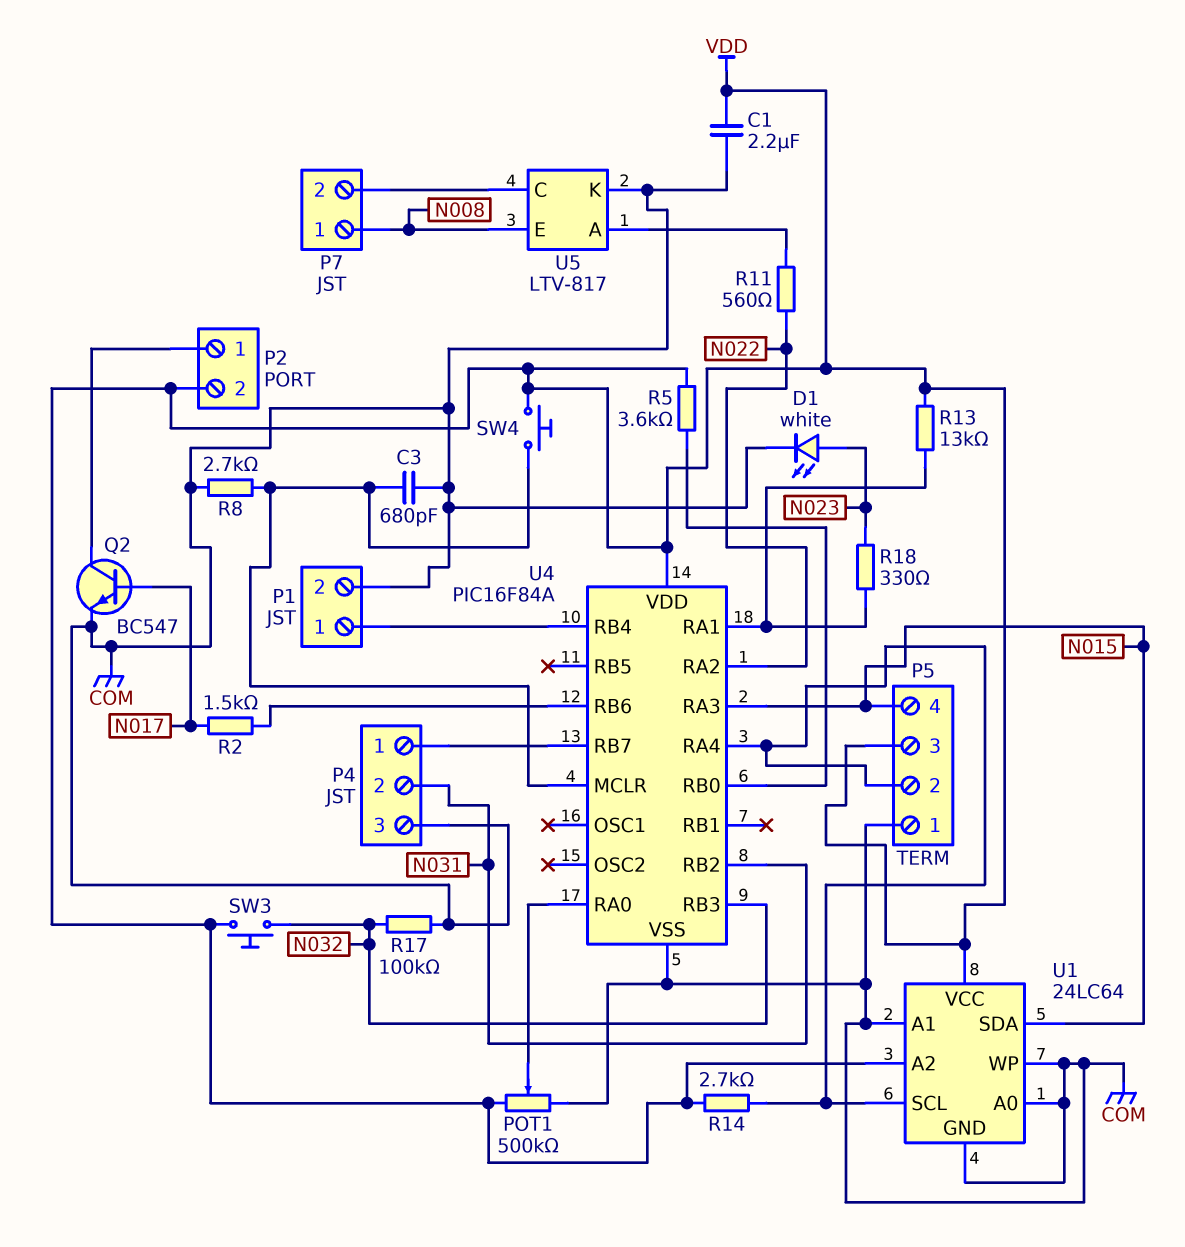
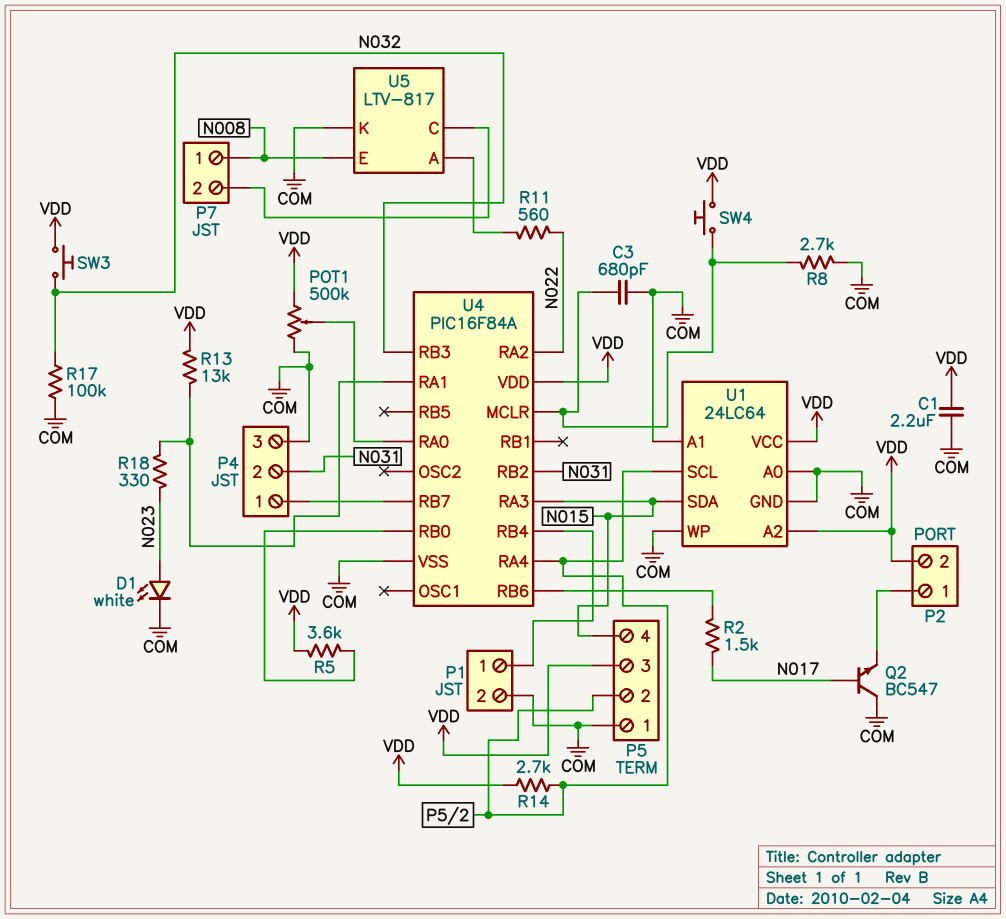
Q2: NPN BC547 (B N017, C P2/1, E COM) -> NPN BC547 (B N017, C COM, E P2/1)

